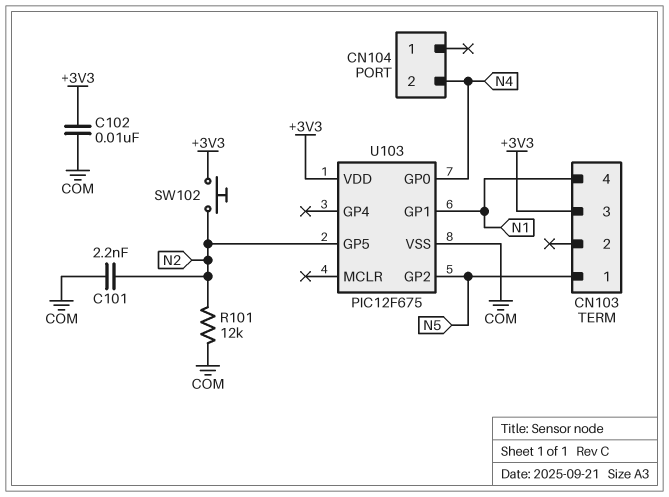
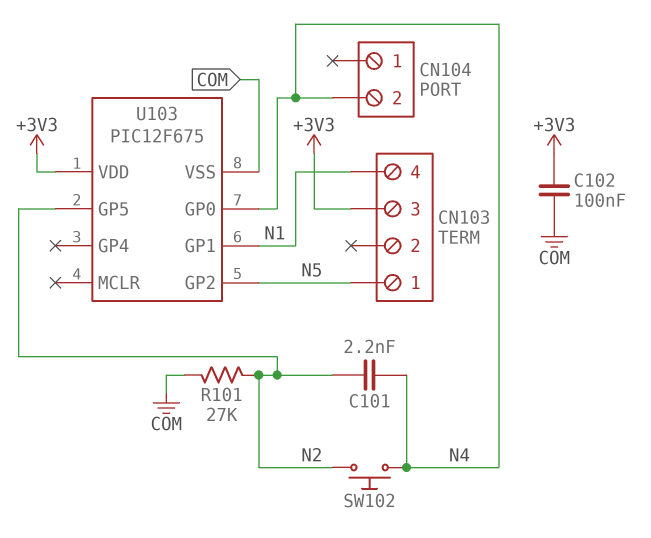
C101: 2.2nF (COM, N2) -> 2.2nF (N2, N4)
C102: 10nF (+3V3, COM) -> 100nF (+3V3, COM)
R101: 12k (COM, N2) -> 27k (COM, N2)
SW102: button (+3V3, N2) -> button (N2, N4)

